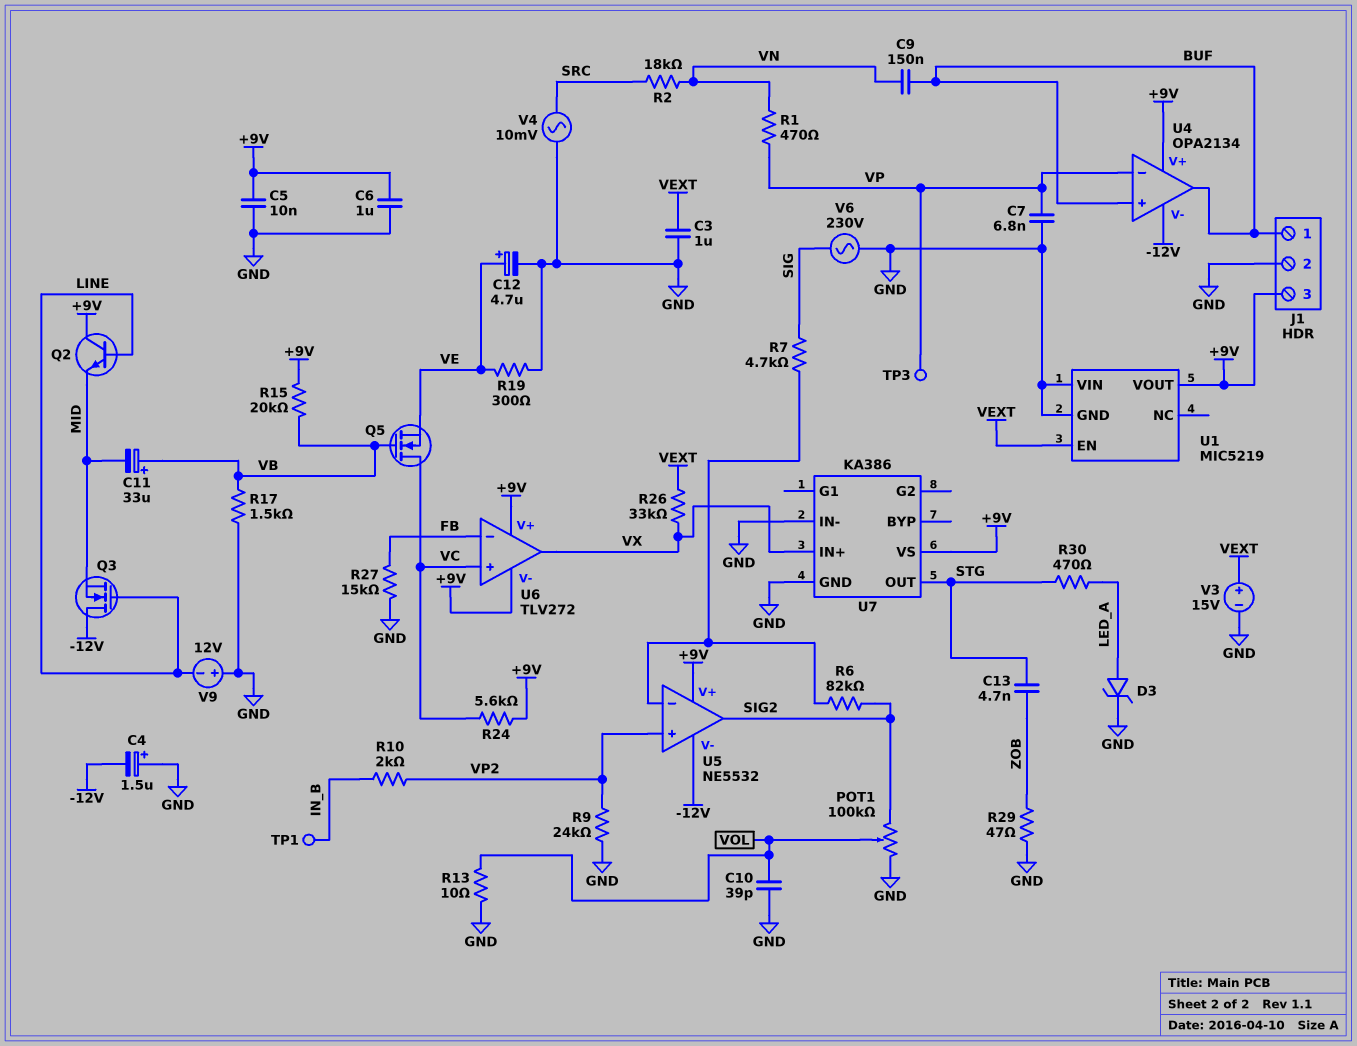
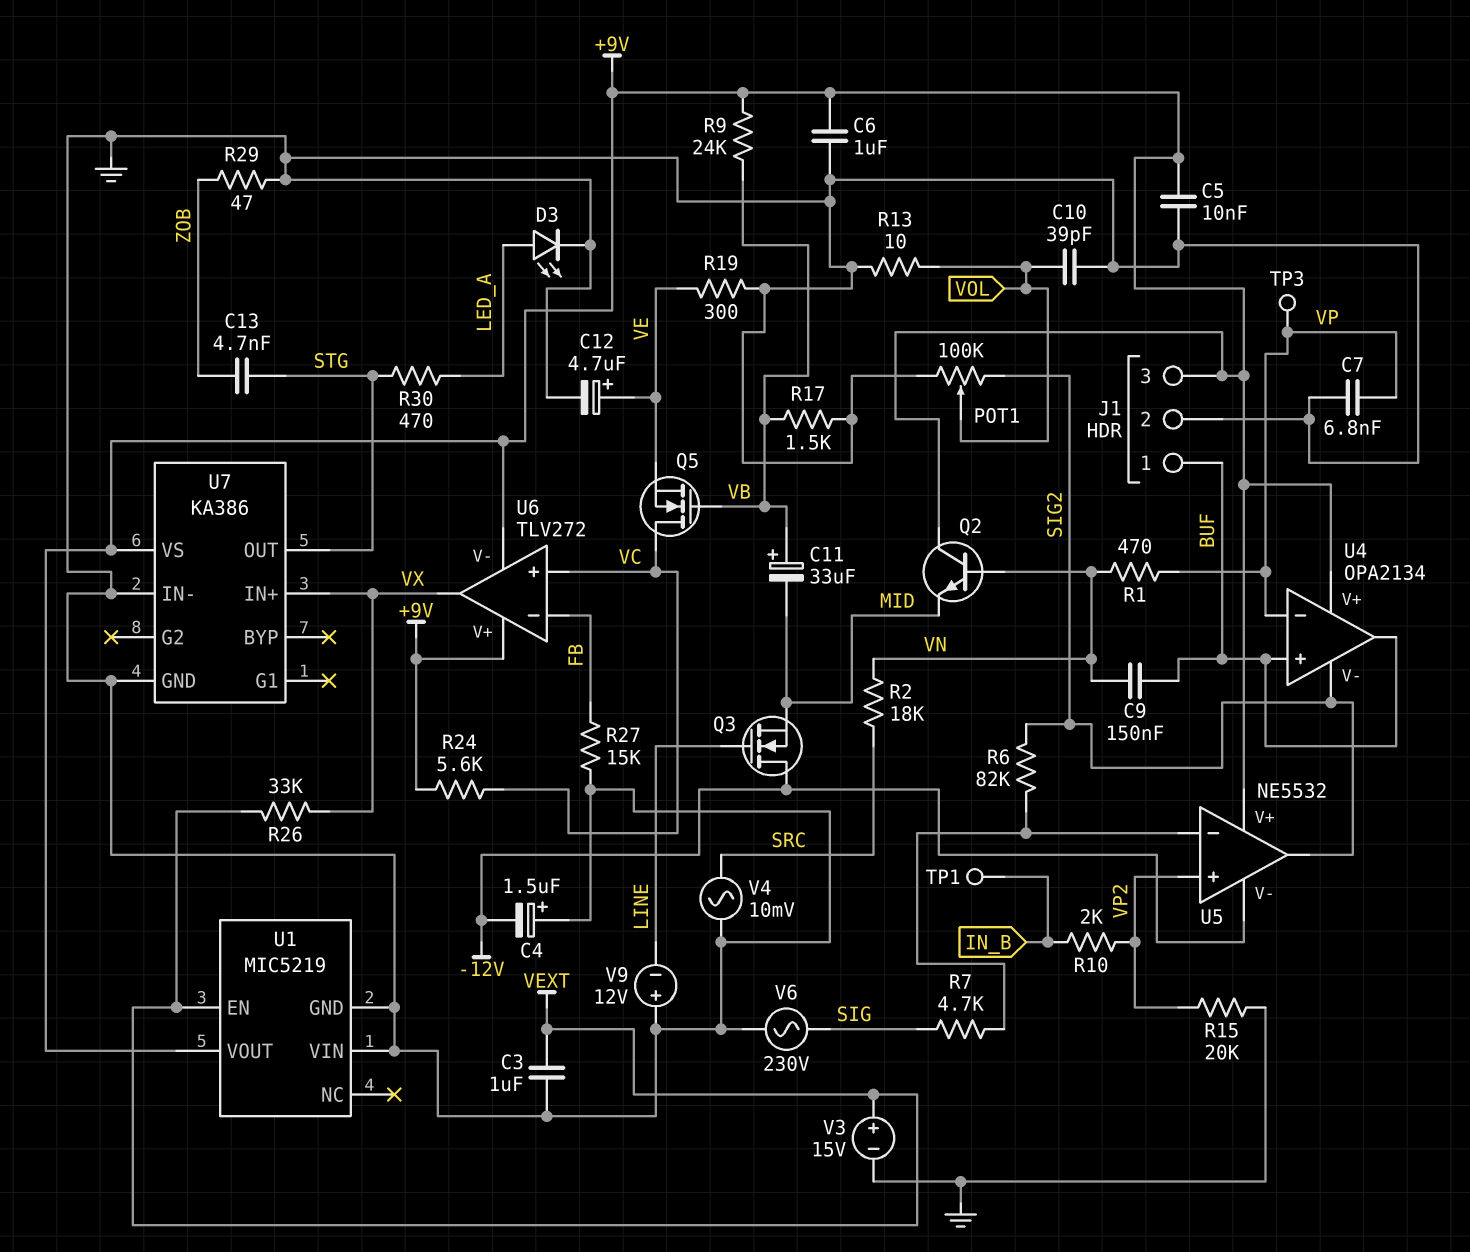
D3: zener (A LED_A, K GND) -> LED (A LED_A, K GND)
Q2: NPN (B LINE, C +9V, E MID) -> NPN (B VN, C +9V, E MID)
R9: 24k (GND, VP2) -> 24k (+9V, VB)
R15: 20k (+9V, VB) -> 20k (GND, VP2)
U4 pin V-: -12V -> SIG2

